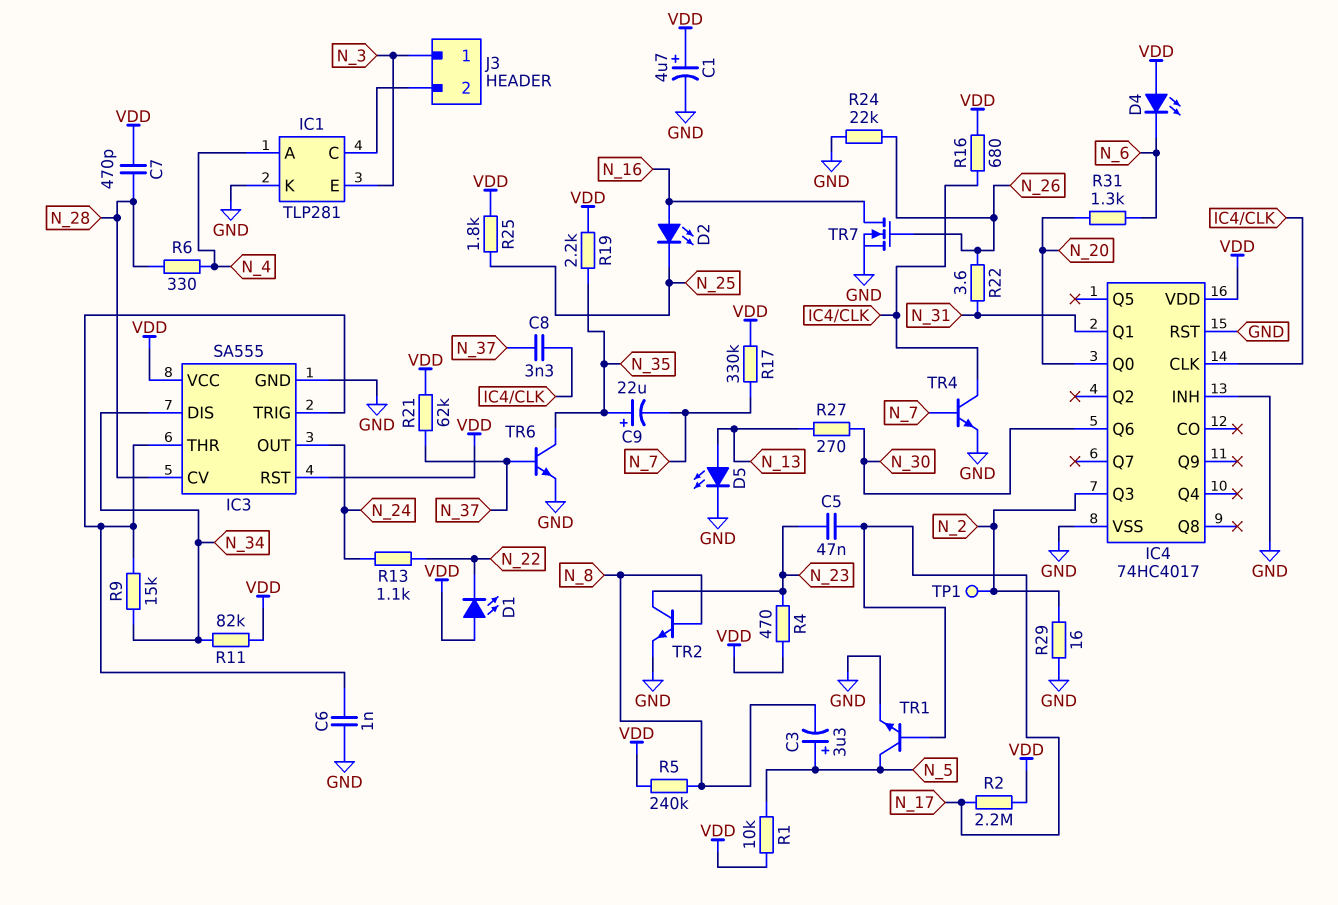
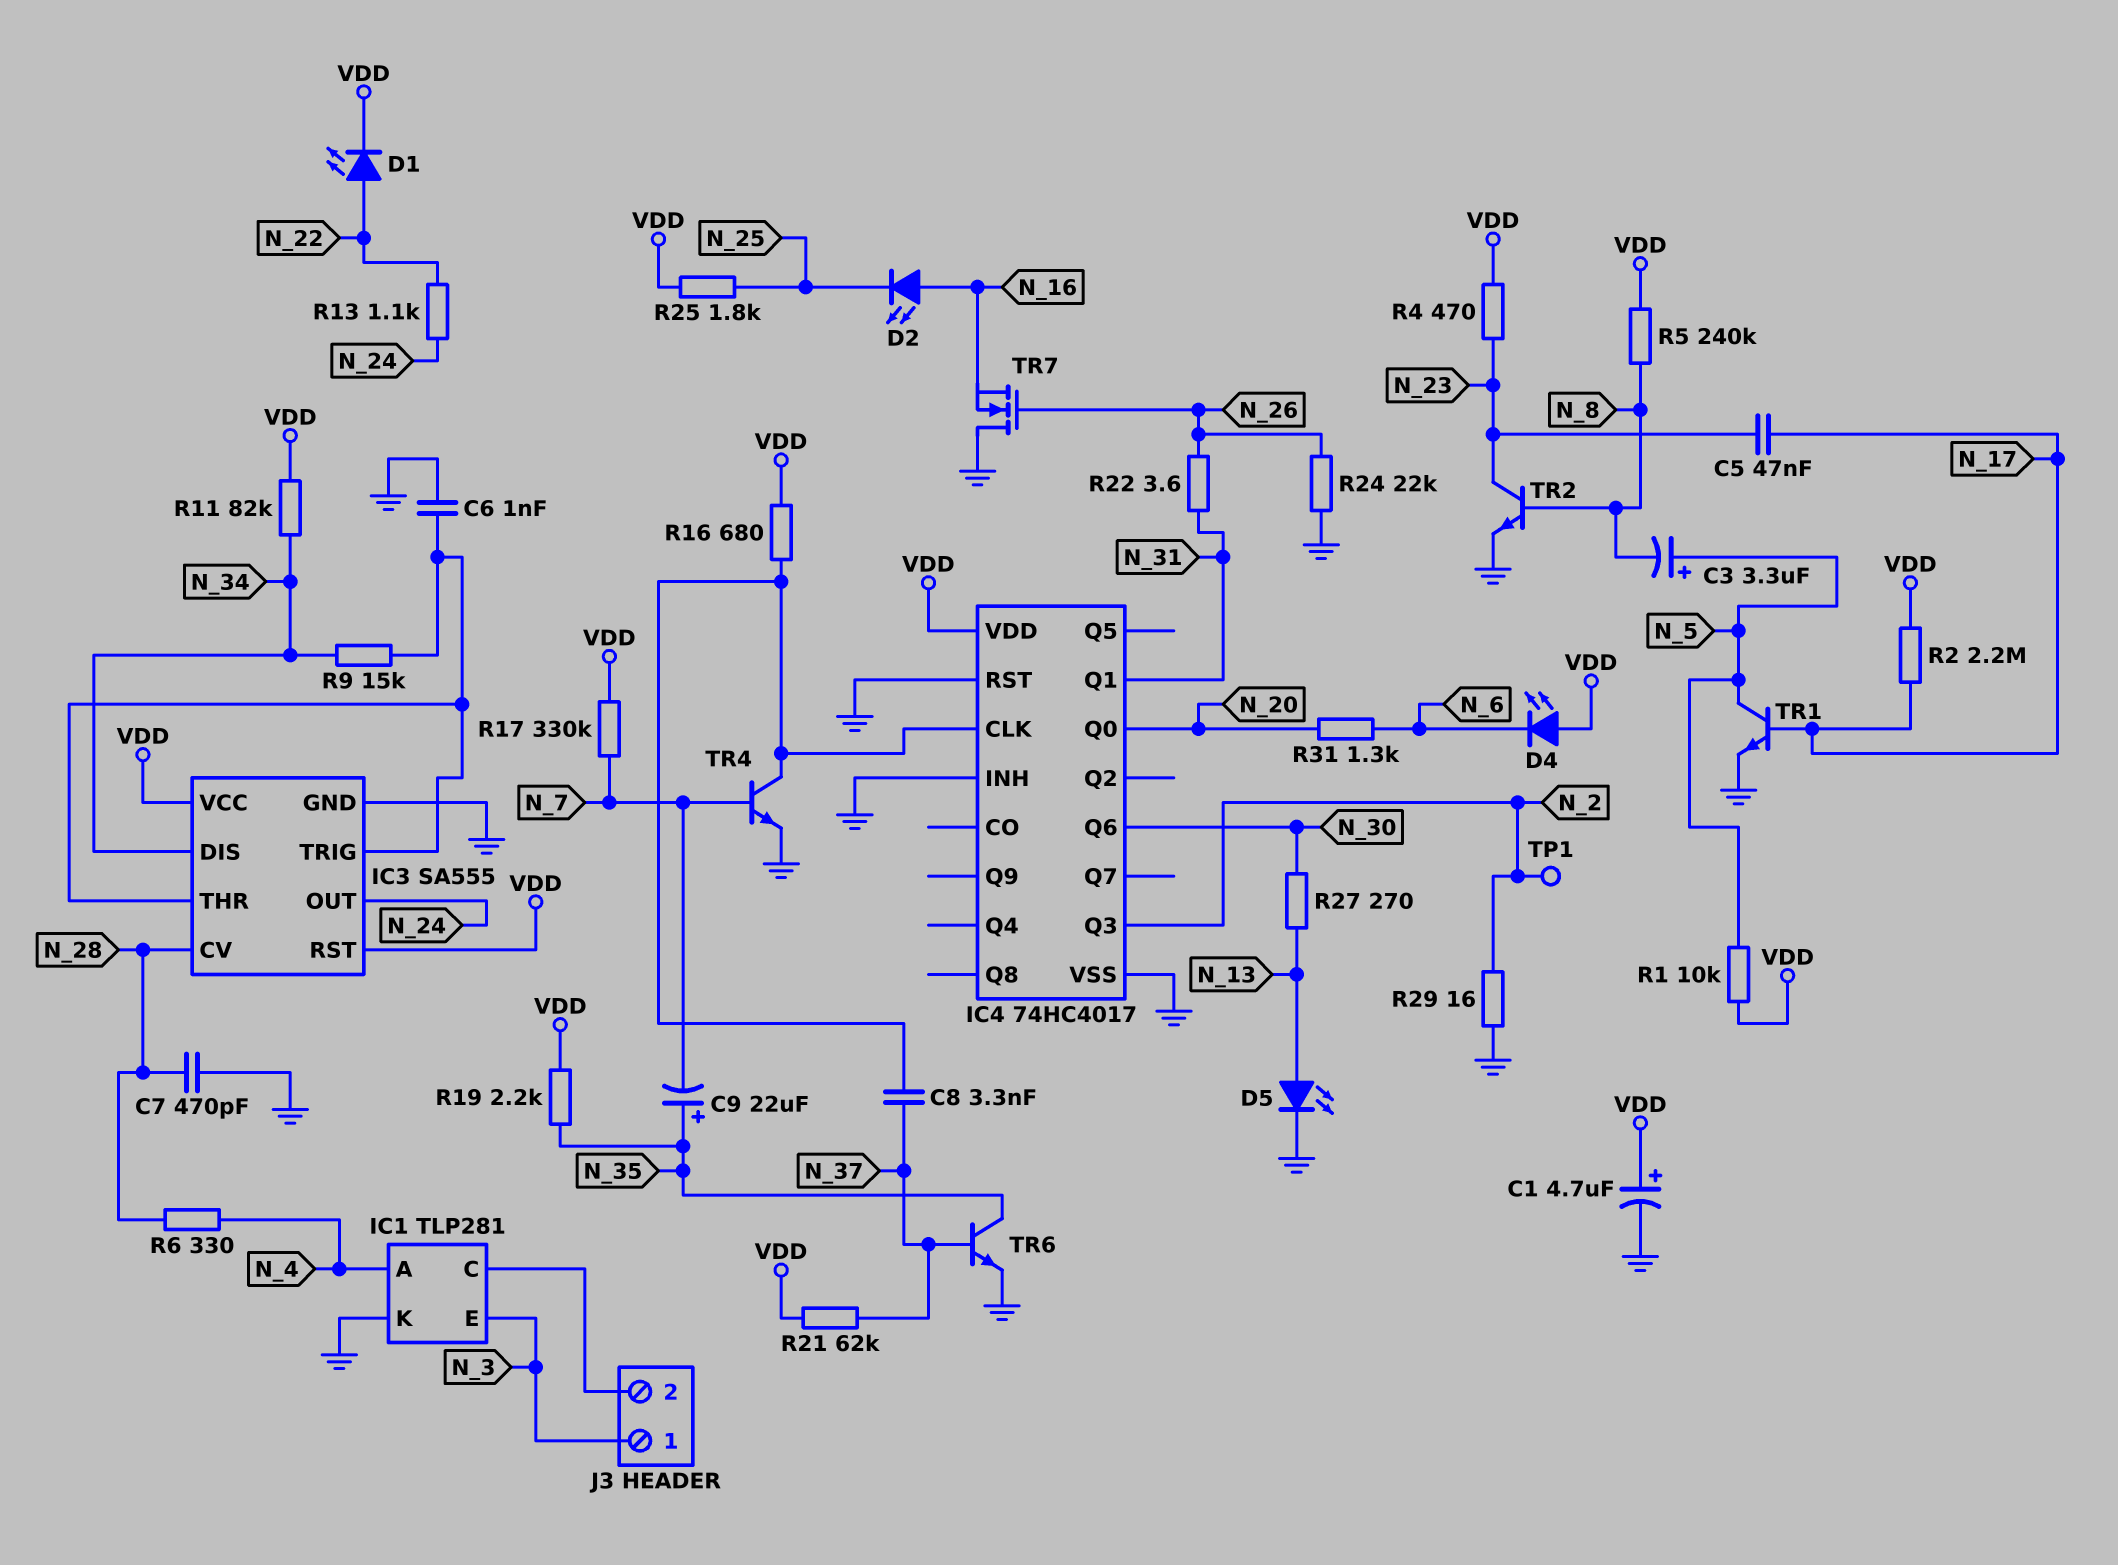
C7: 470pF (N_28, VDD) -> 470pF (GND, N_28)
D1: LED (A VDD, K N_22) -> LED (A N_22, K VDD)
TR7: NMOS (G N_26, D N_16, S GND) -> NMOS (G N_26, D GND, S N_16)

